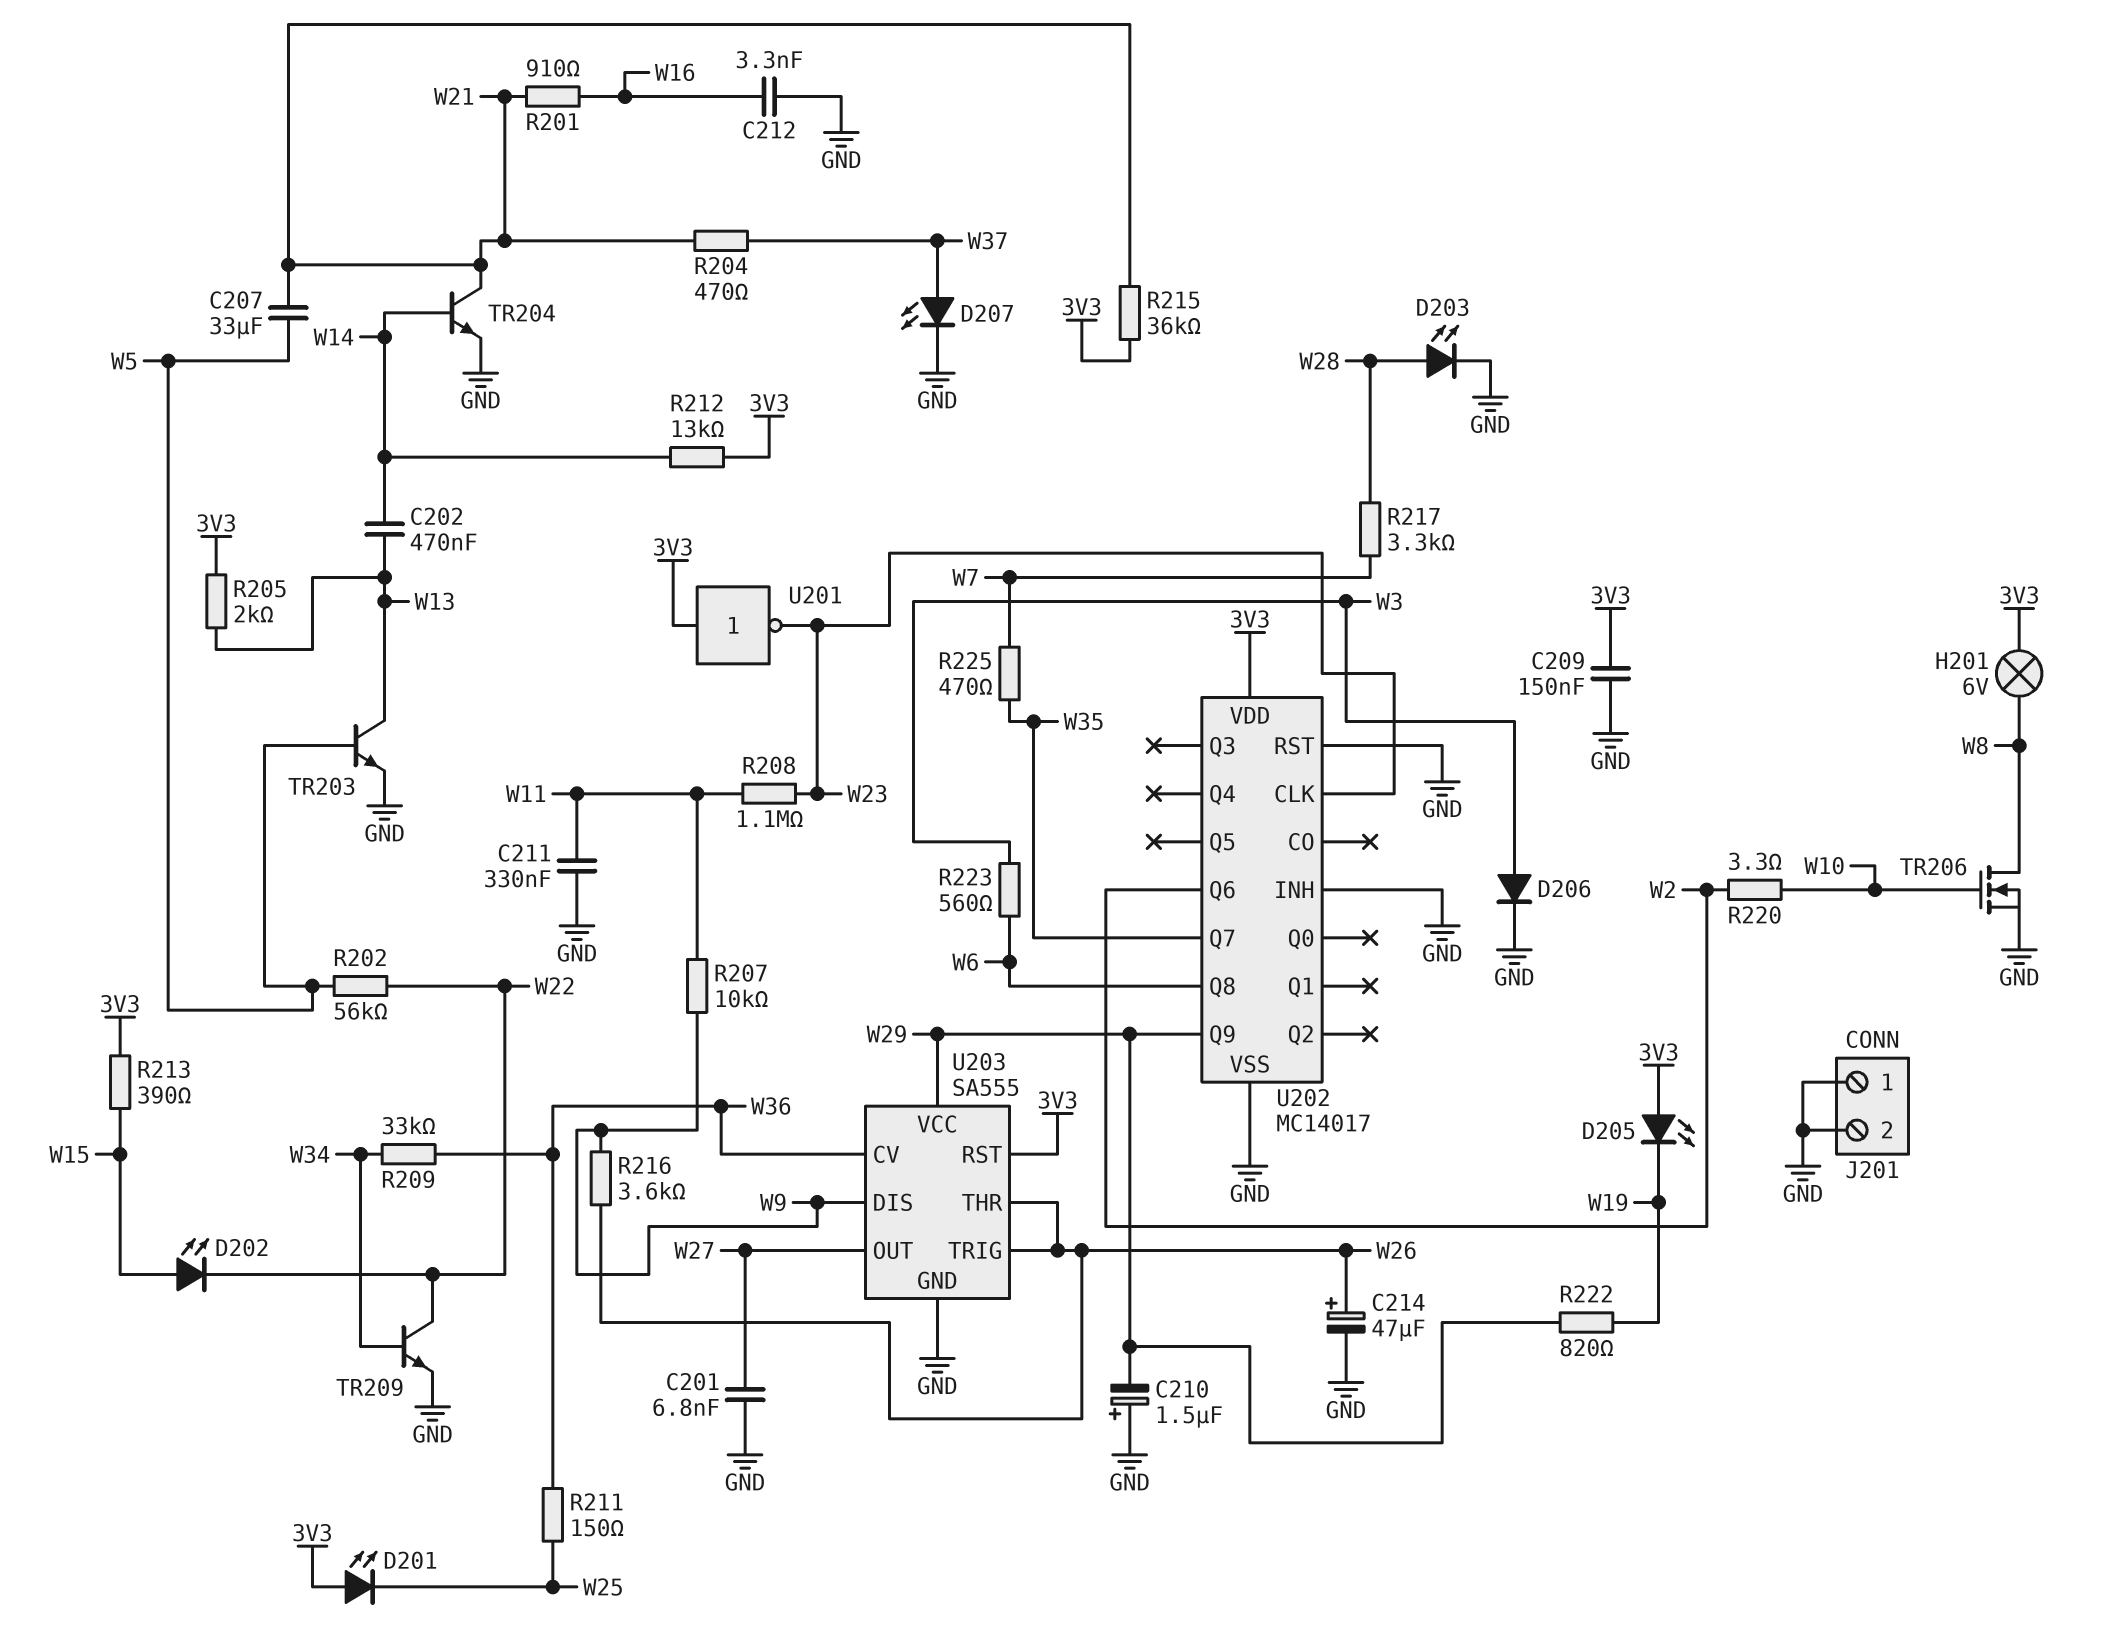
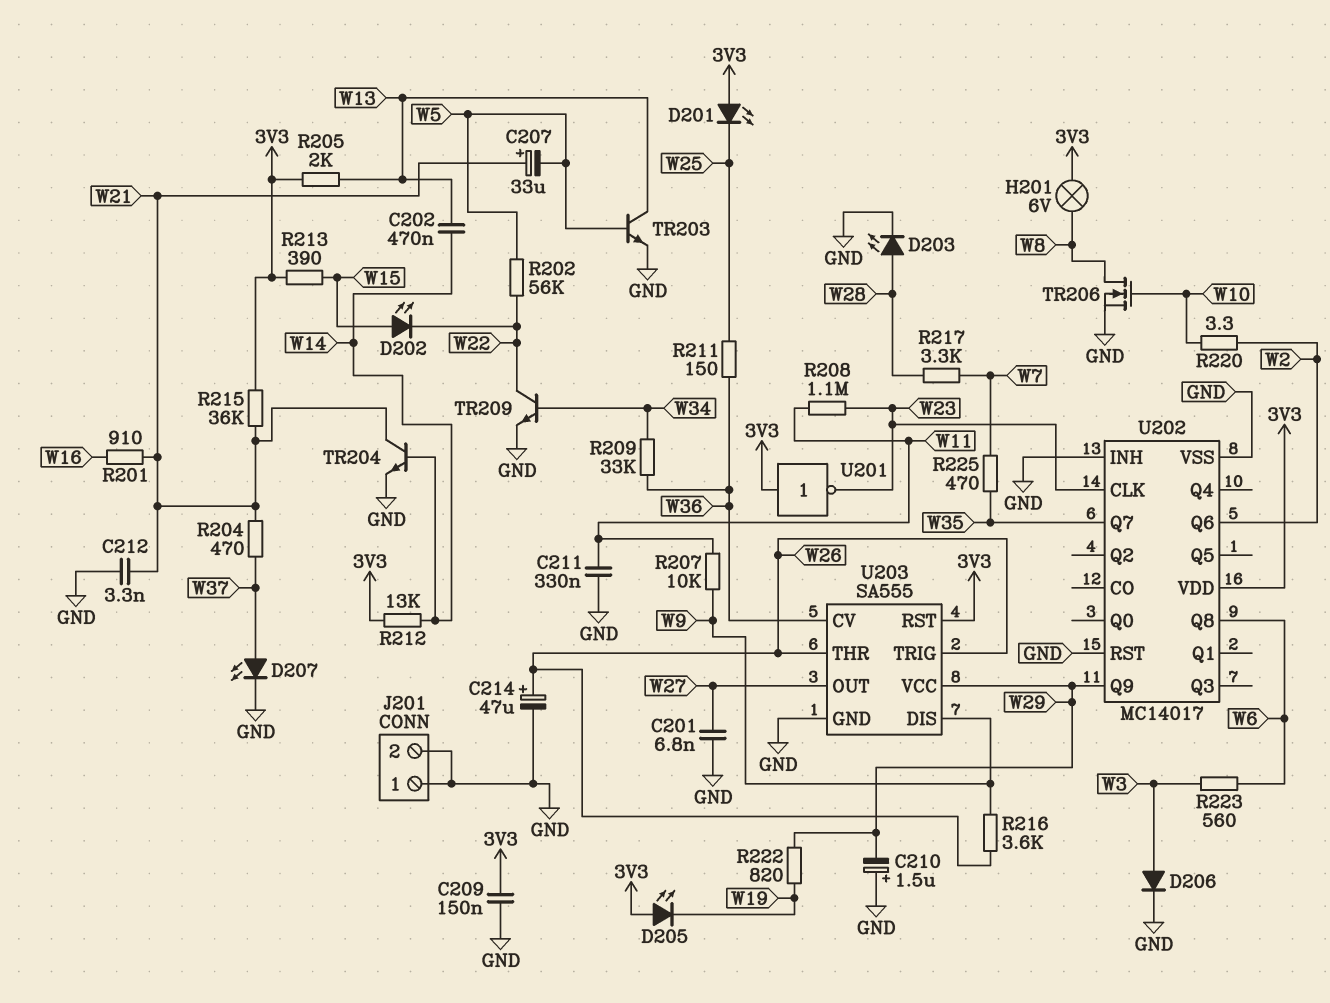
C207: 33uF (W5, W21) -> 33uF (plus W21, minus W5)
C212: 3.3nF (GND, W16) -> 3.3nF (GND, W21)

